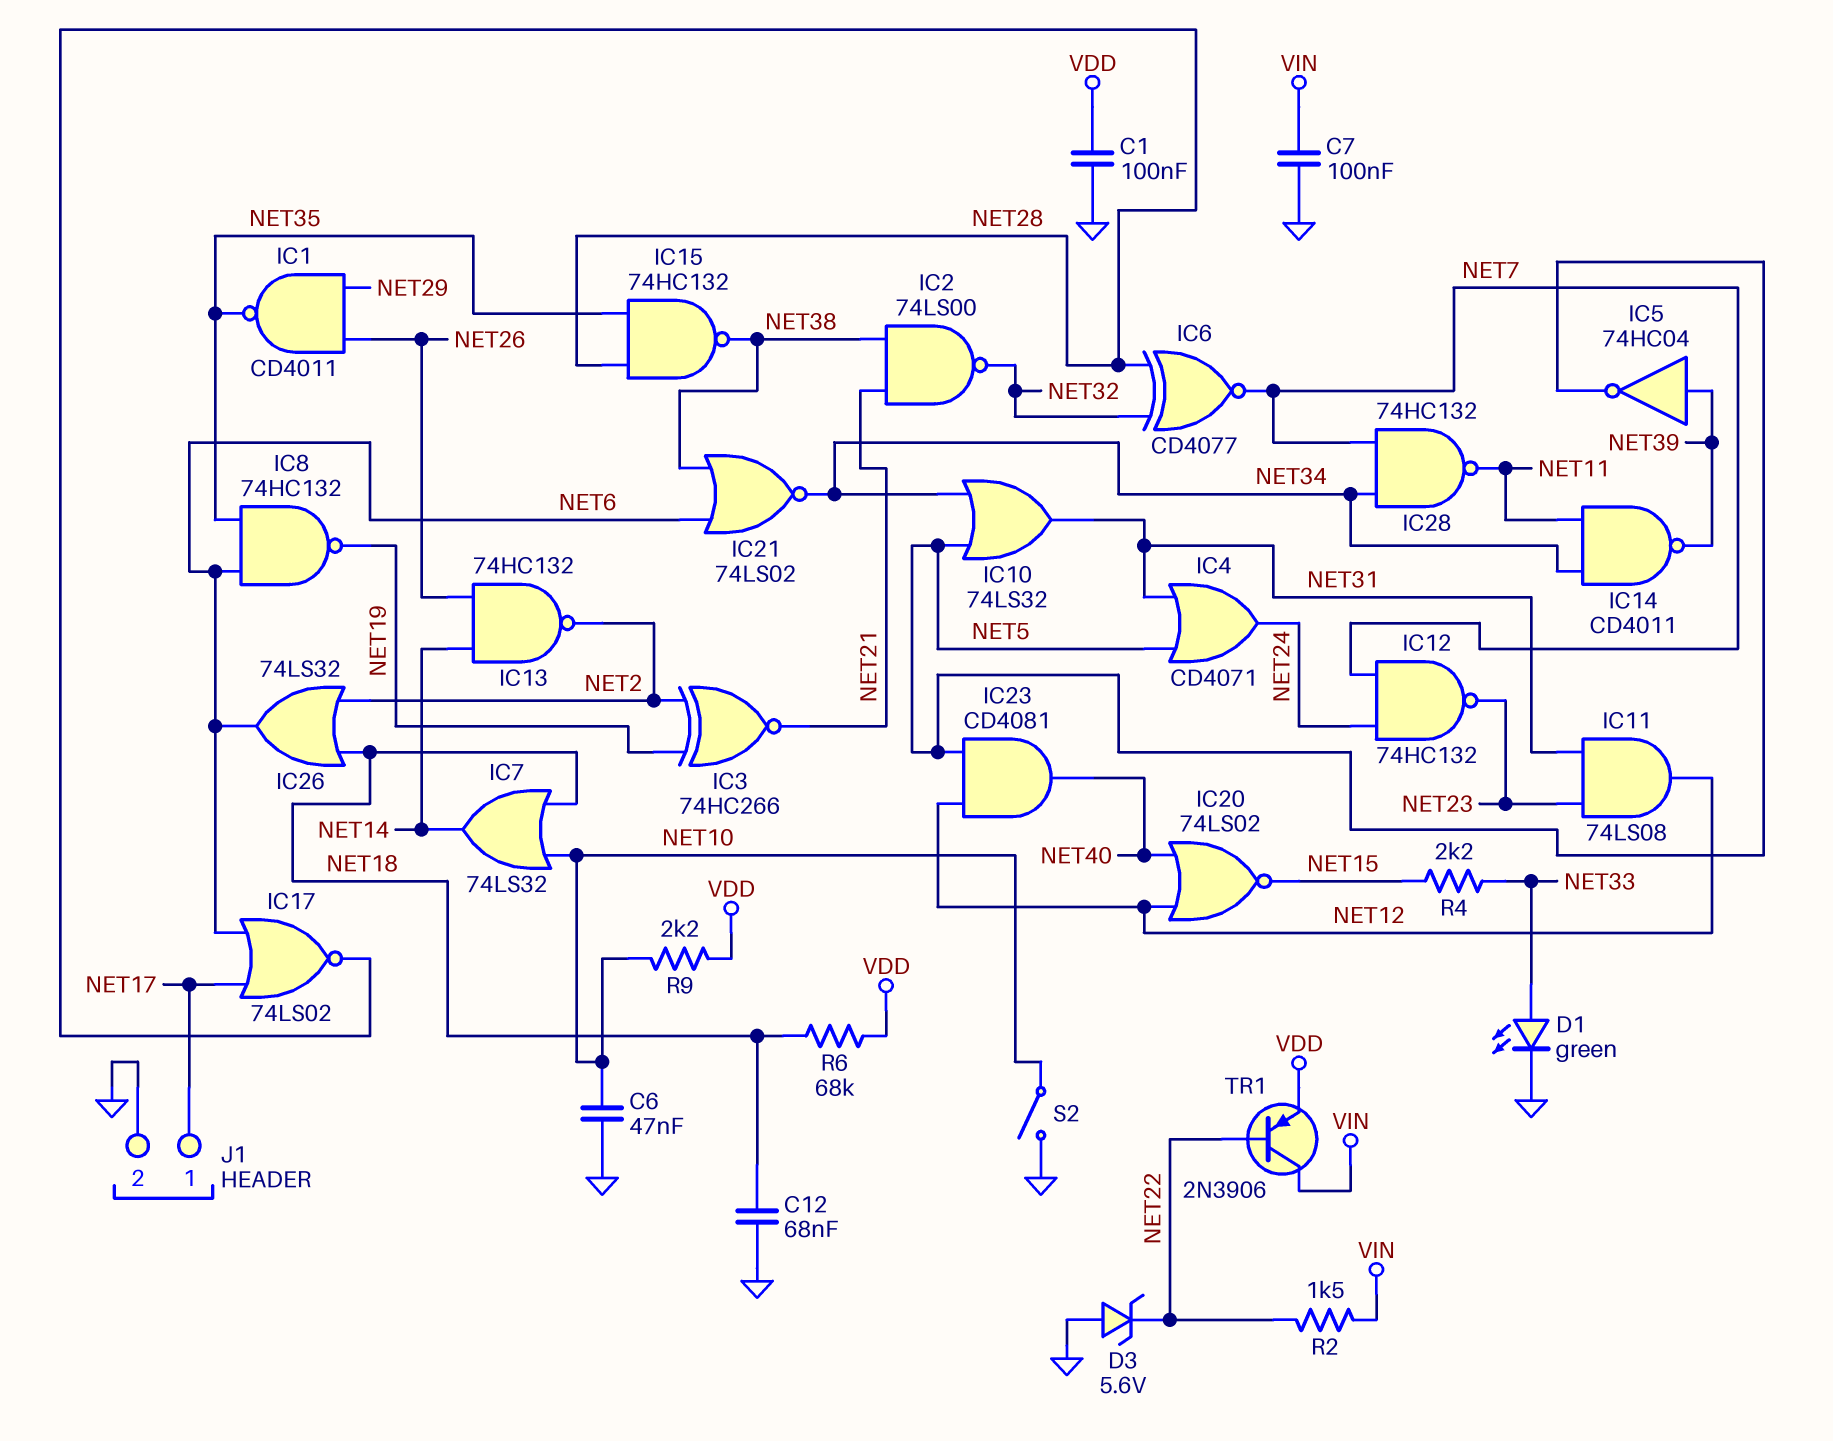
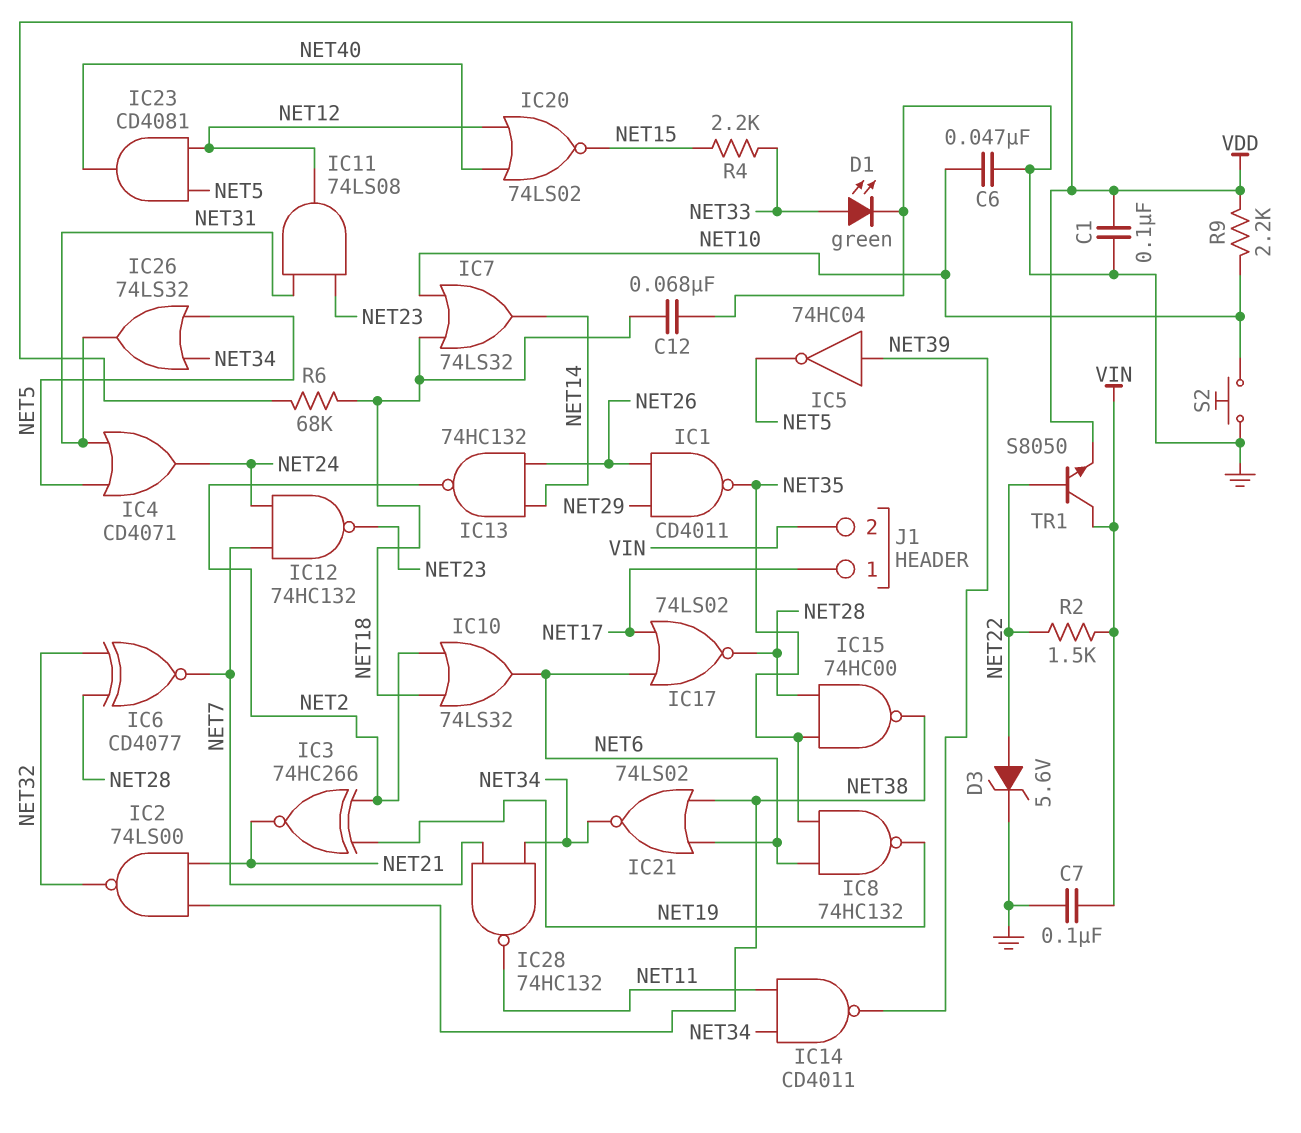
D3: zener 5.6V (A GND, K NET22) -> zener 5.6V (A NET22, K GND)
IC10: OR 74LS32 (in NET5, in NET34, out NET31) -> OR 74LS32 (in NET2, in NET18, out NET6)
IC15: NAND 74HC132 (in NET28, in NET35, out NET38) -> NAND 74HC00 (in NET28, in NET35, out NET38)
IC26: OR 74LS32 (in NET2, in NET18, out NET6) -> OR 74LS32 (in NET5, in NET34, out NET31)
J1 pin 2: GND -> VIN
S2: switch (GND, NET10) -> button (GND, NET10)
TR1: PNP 2N3906 (B NET22, C VIN, E VDD) -> NPN S8050 (B NET22, C VIN, E VDD)

